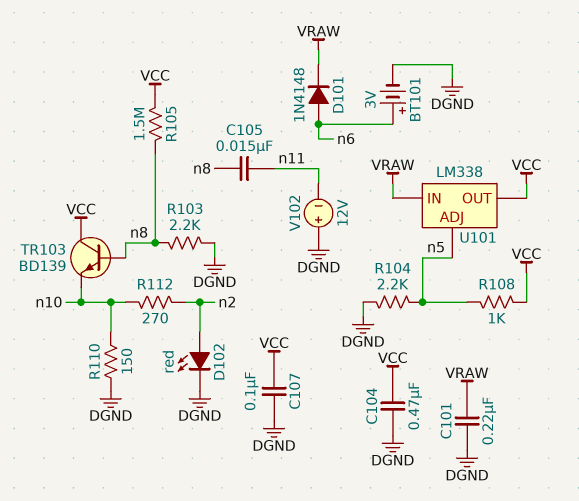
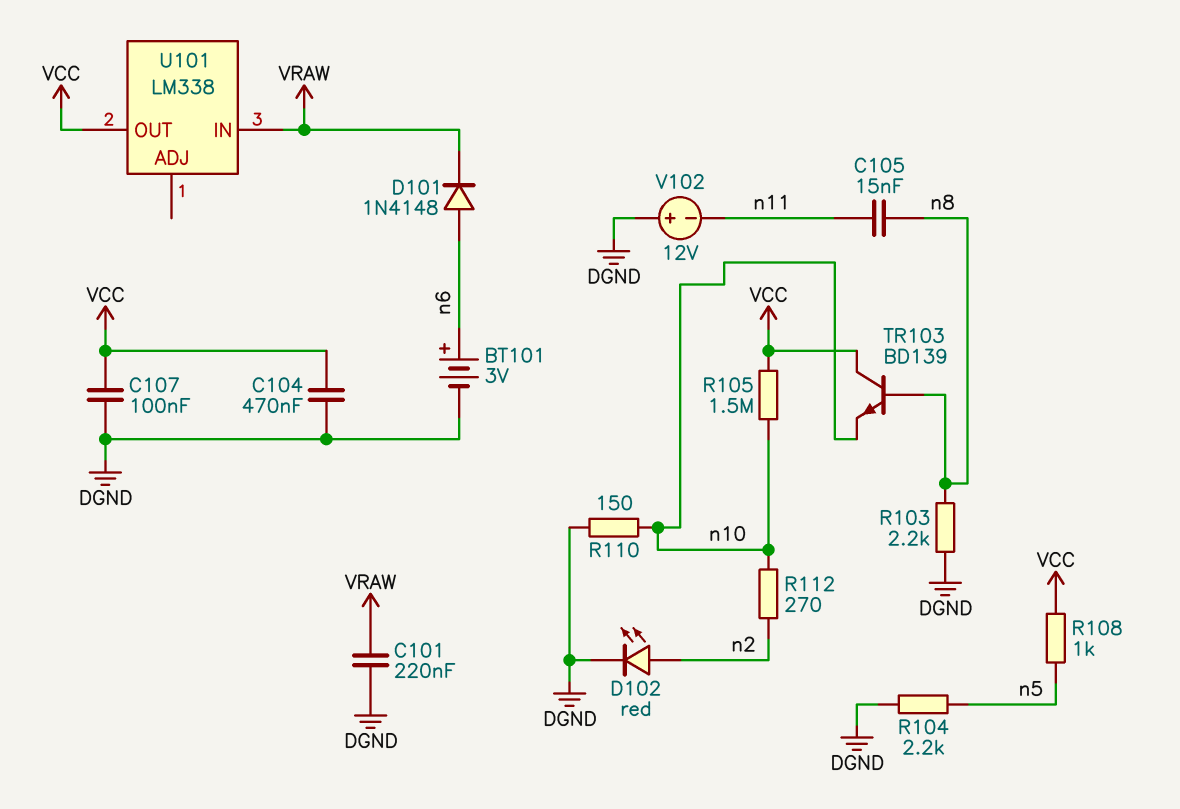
R105: 1.5M (VCC, n8) -> 1.5M (VCC, n10)
U101 pin ADJ: n5 -> none

